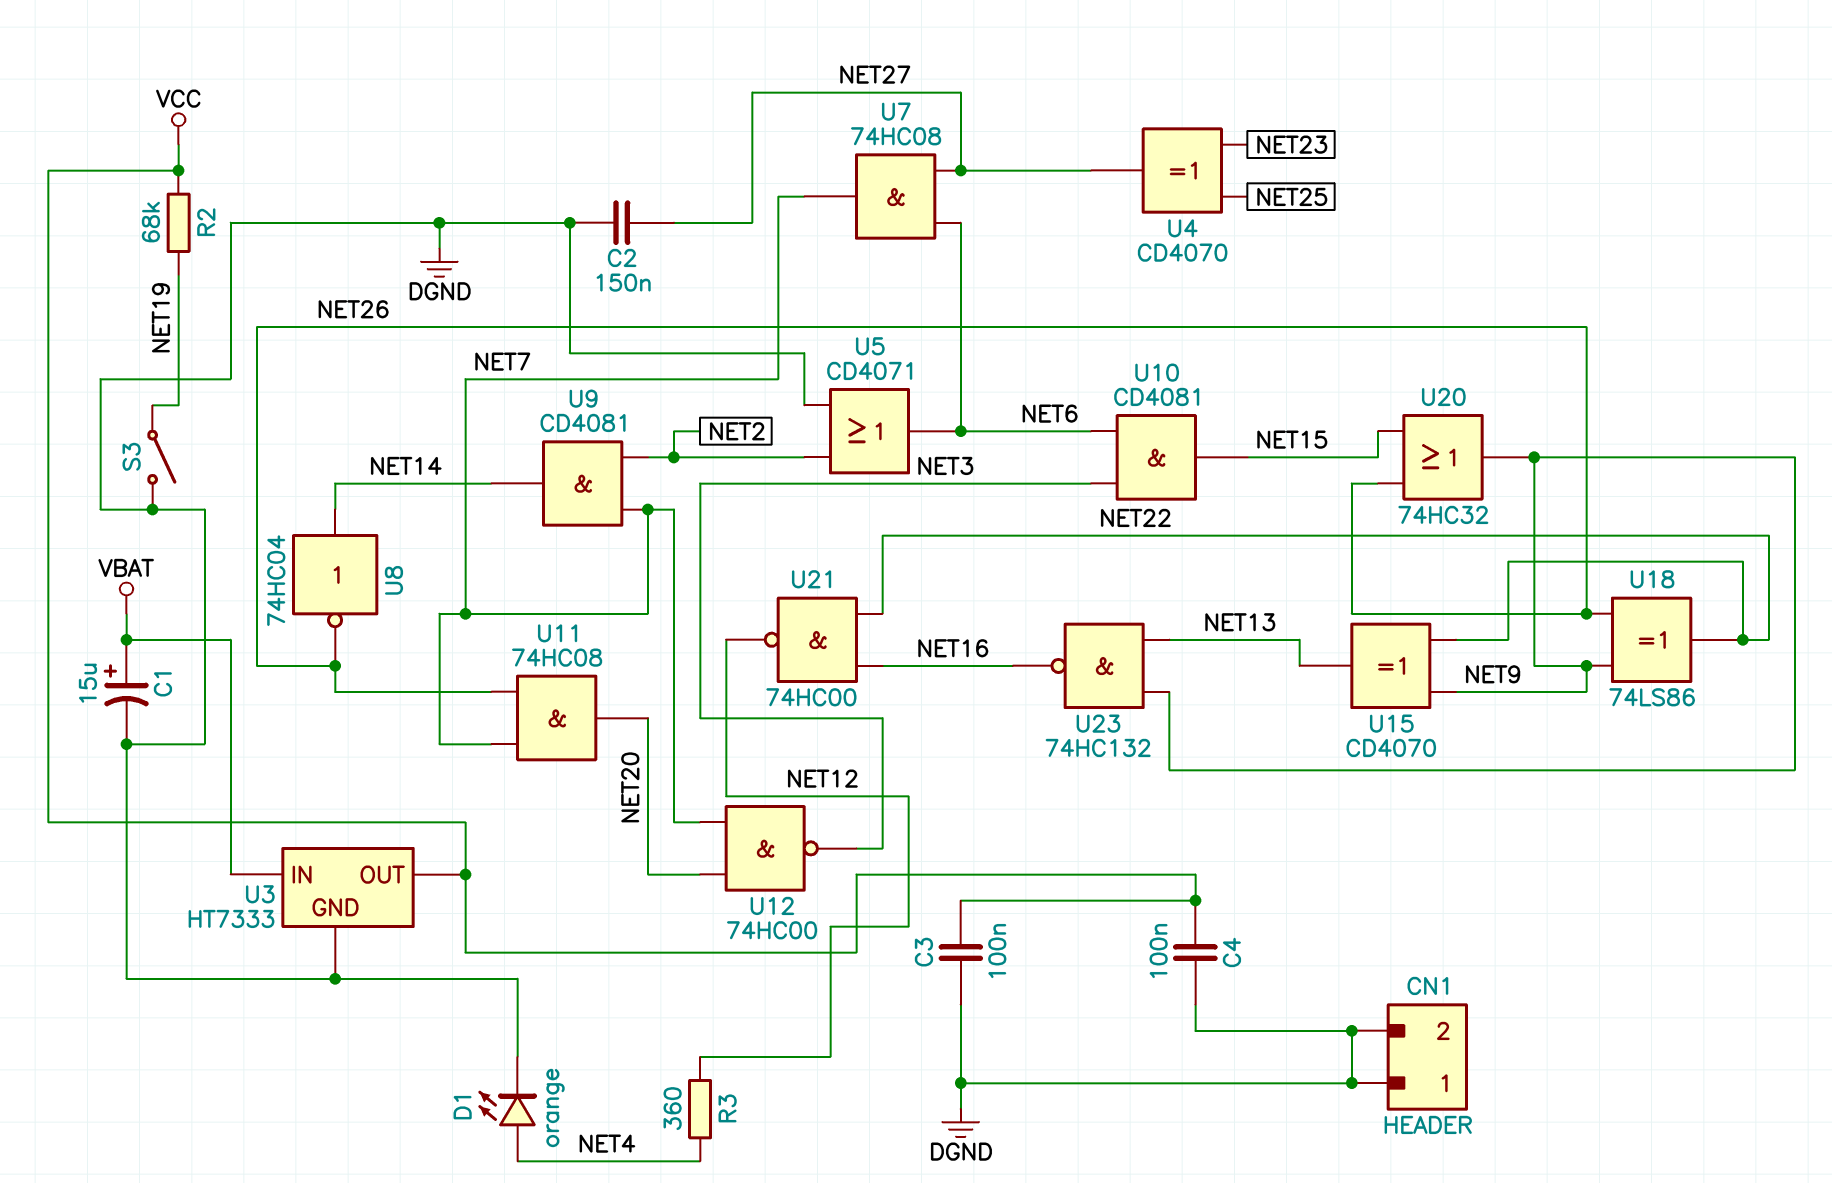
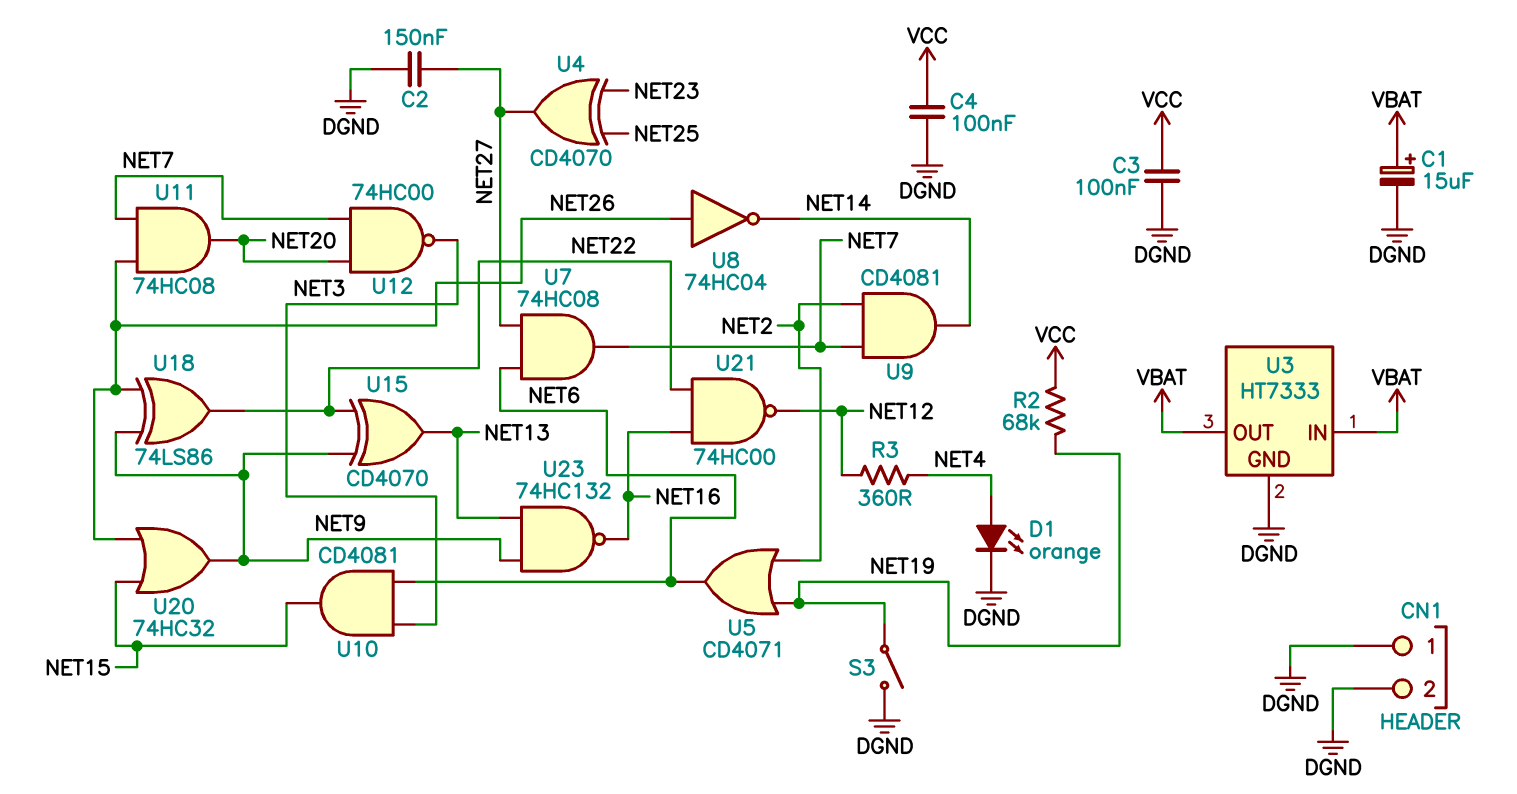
U3 pin OUT: VCC -> VBAT
U5: OR CD4071 (in DGND, in NET2, out NET6) -> OR CD4071 (in NET2, in NET19, out NET6)
U8: NOT 74HC04 (in NET14, out NET26) -> NOT 74HC04 (in NET26, out NET14)

